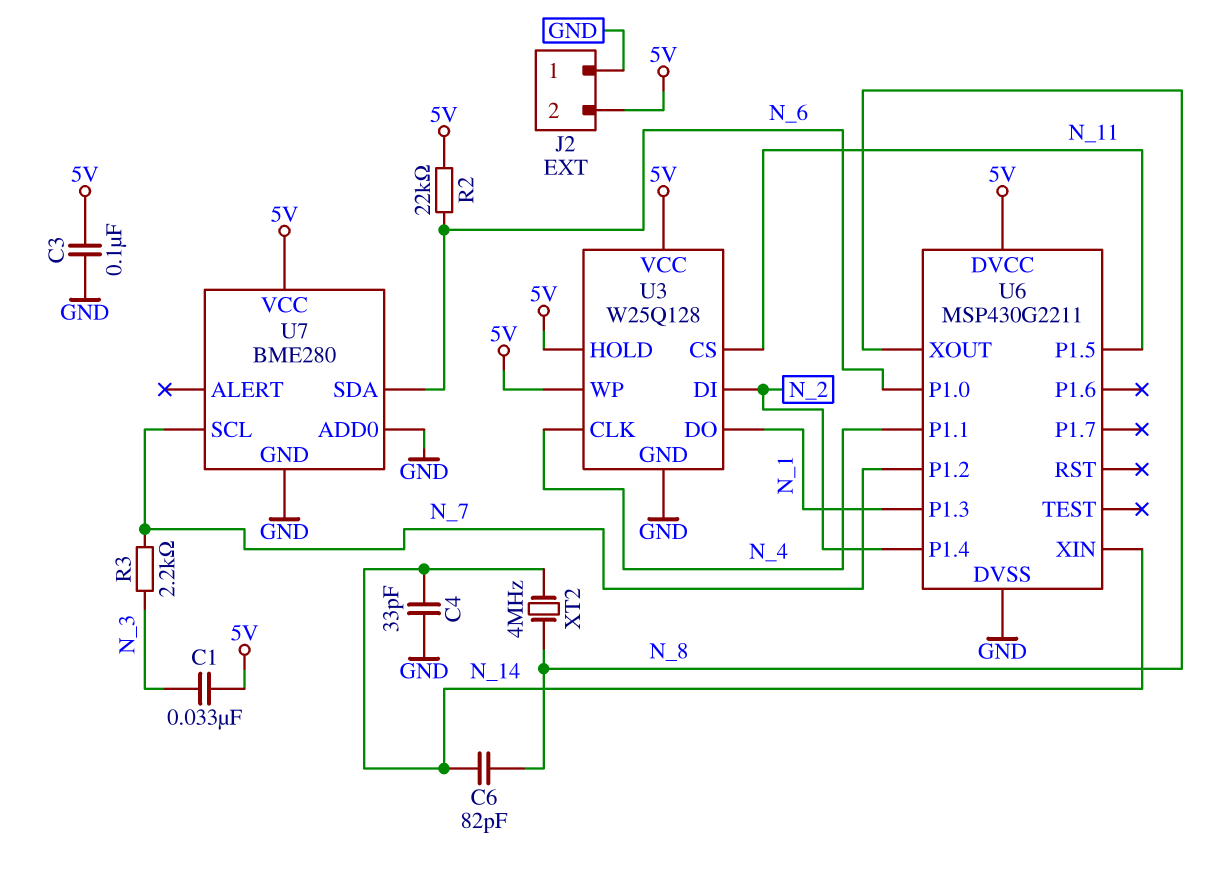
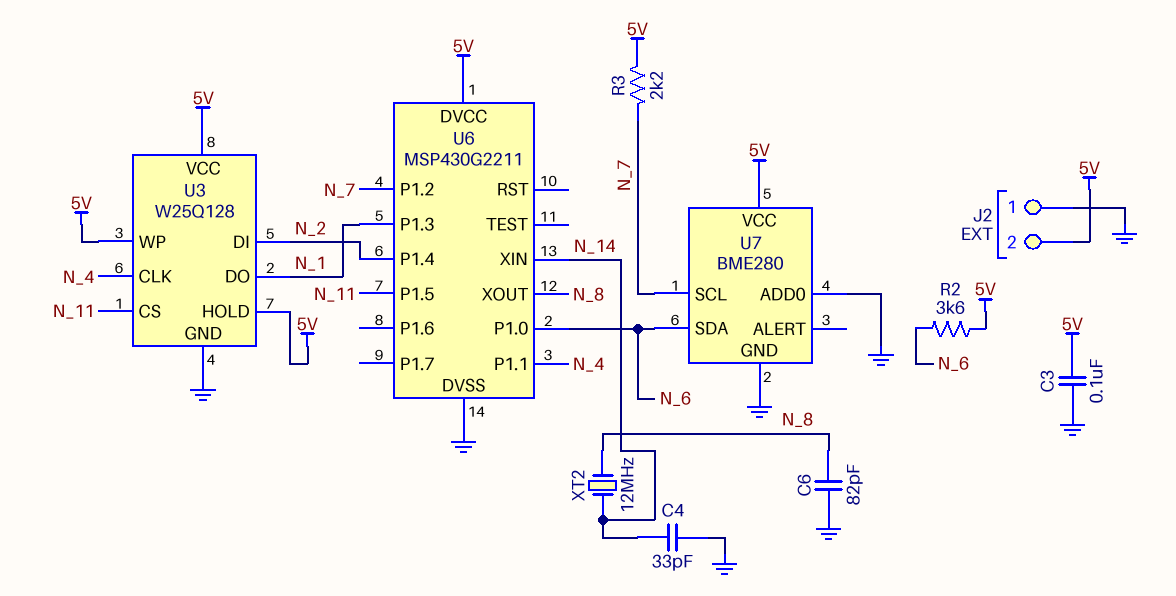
C1: 33nF (5V, N_3) -> none
C6: 82pF (N_8, N_14) -> 82pF (GND, N_8)
R2: 22k (5V, N_6) -> 3.6k (5V, N_6)
R3: 2.2k (N_3, N_7) -> 2.2k (5V, N_7)
XT2: 4MHz (N_8, N_14) -> 12MHz (N_8, N_14)

